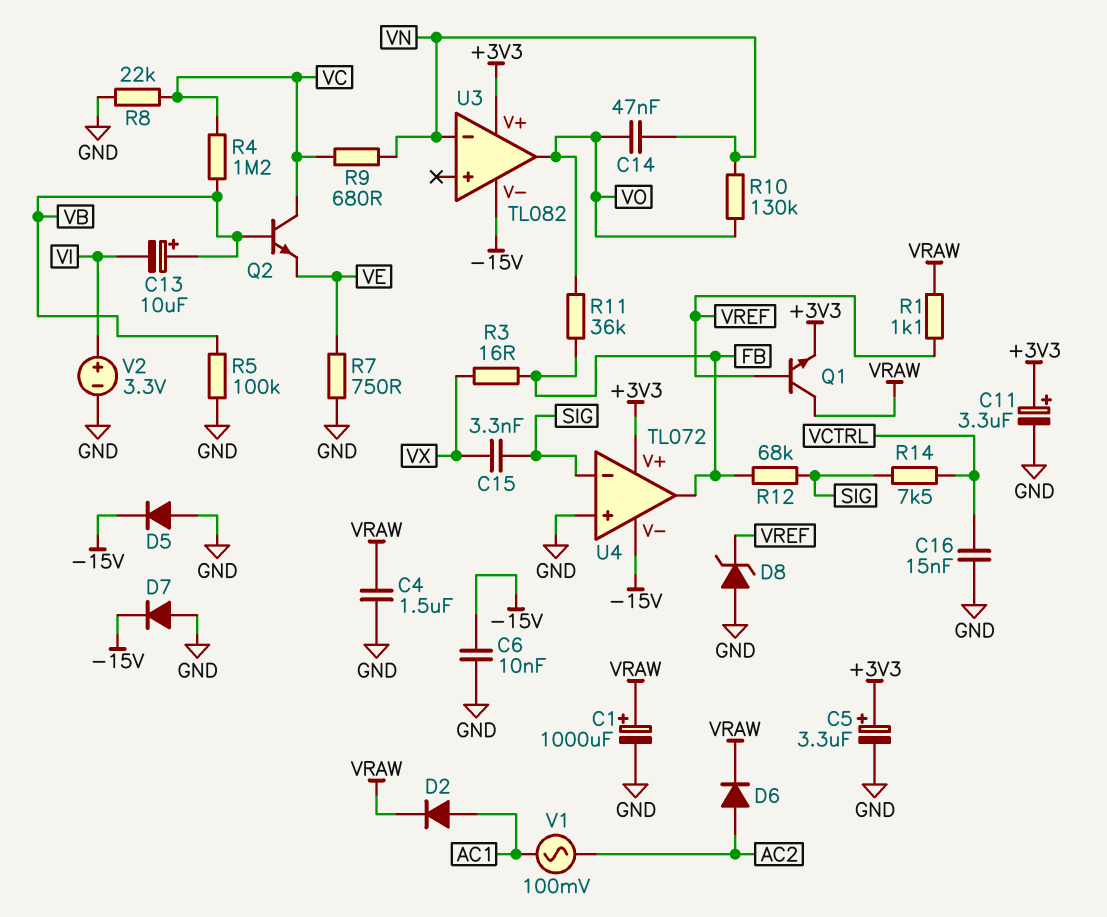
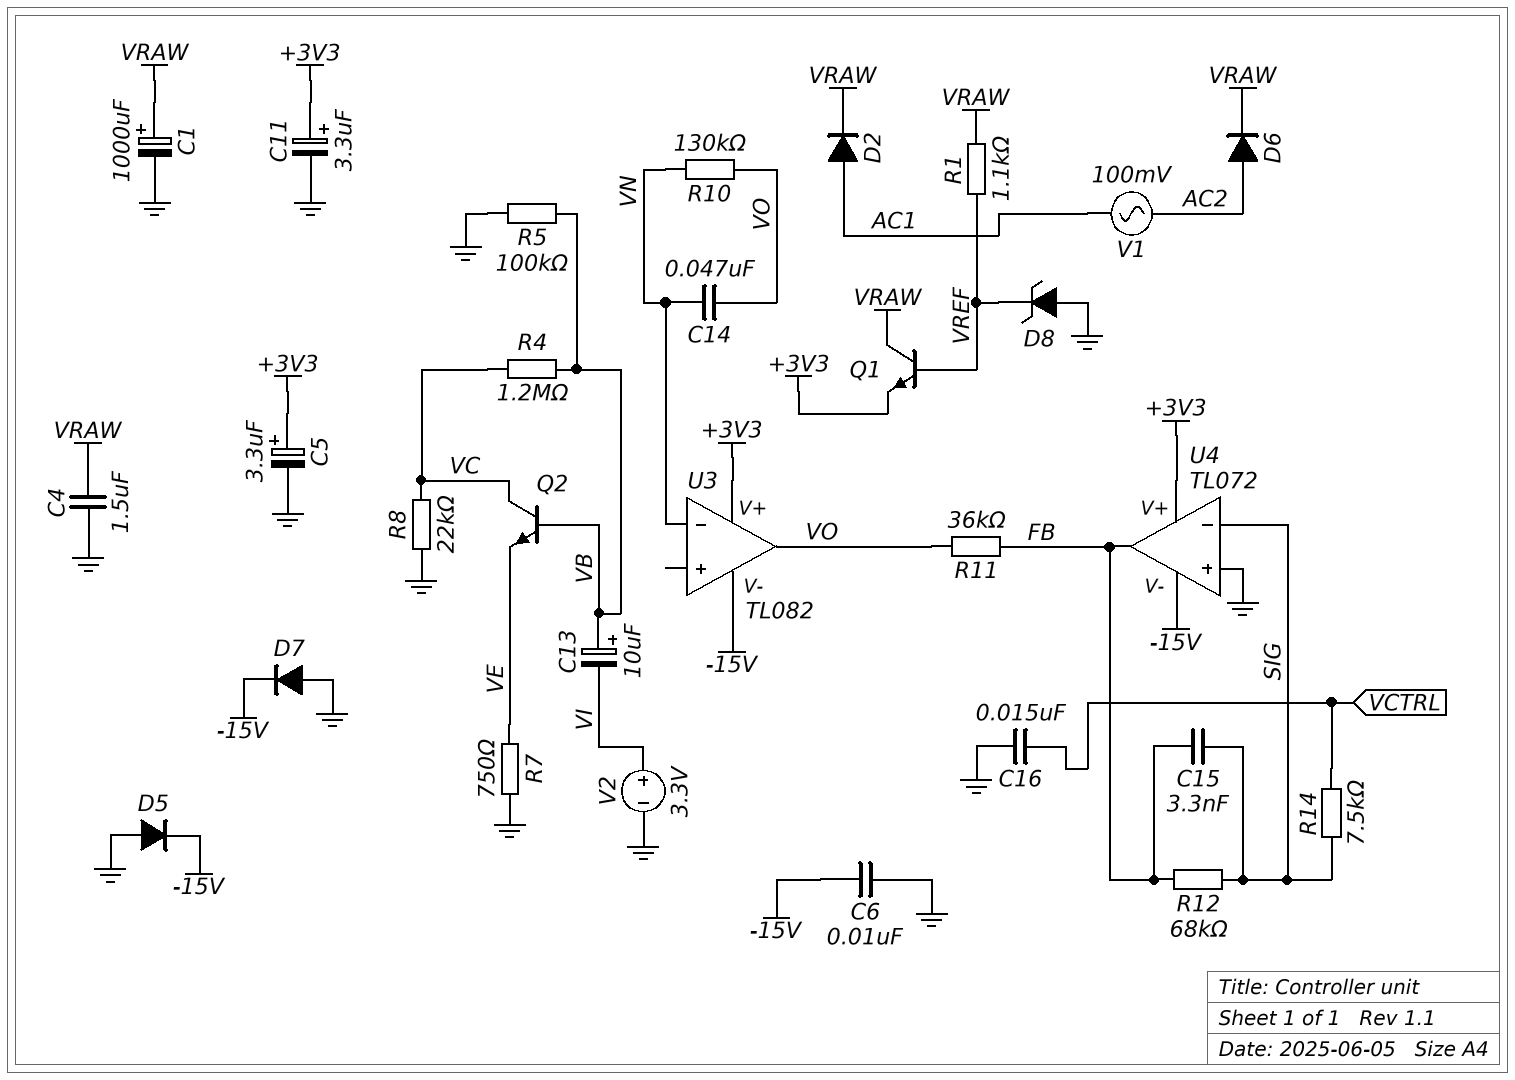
C15: 3.3nF (SIG, VX) -> 3.3nF (FB, SIG)
R3: 16 (FB, VX) -> none
R9: 680 (VC, VN) -> none

